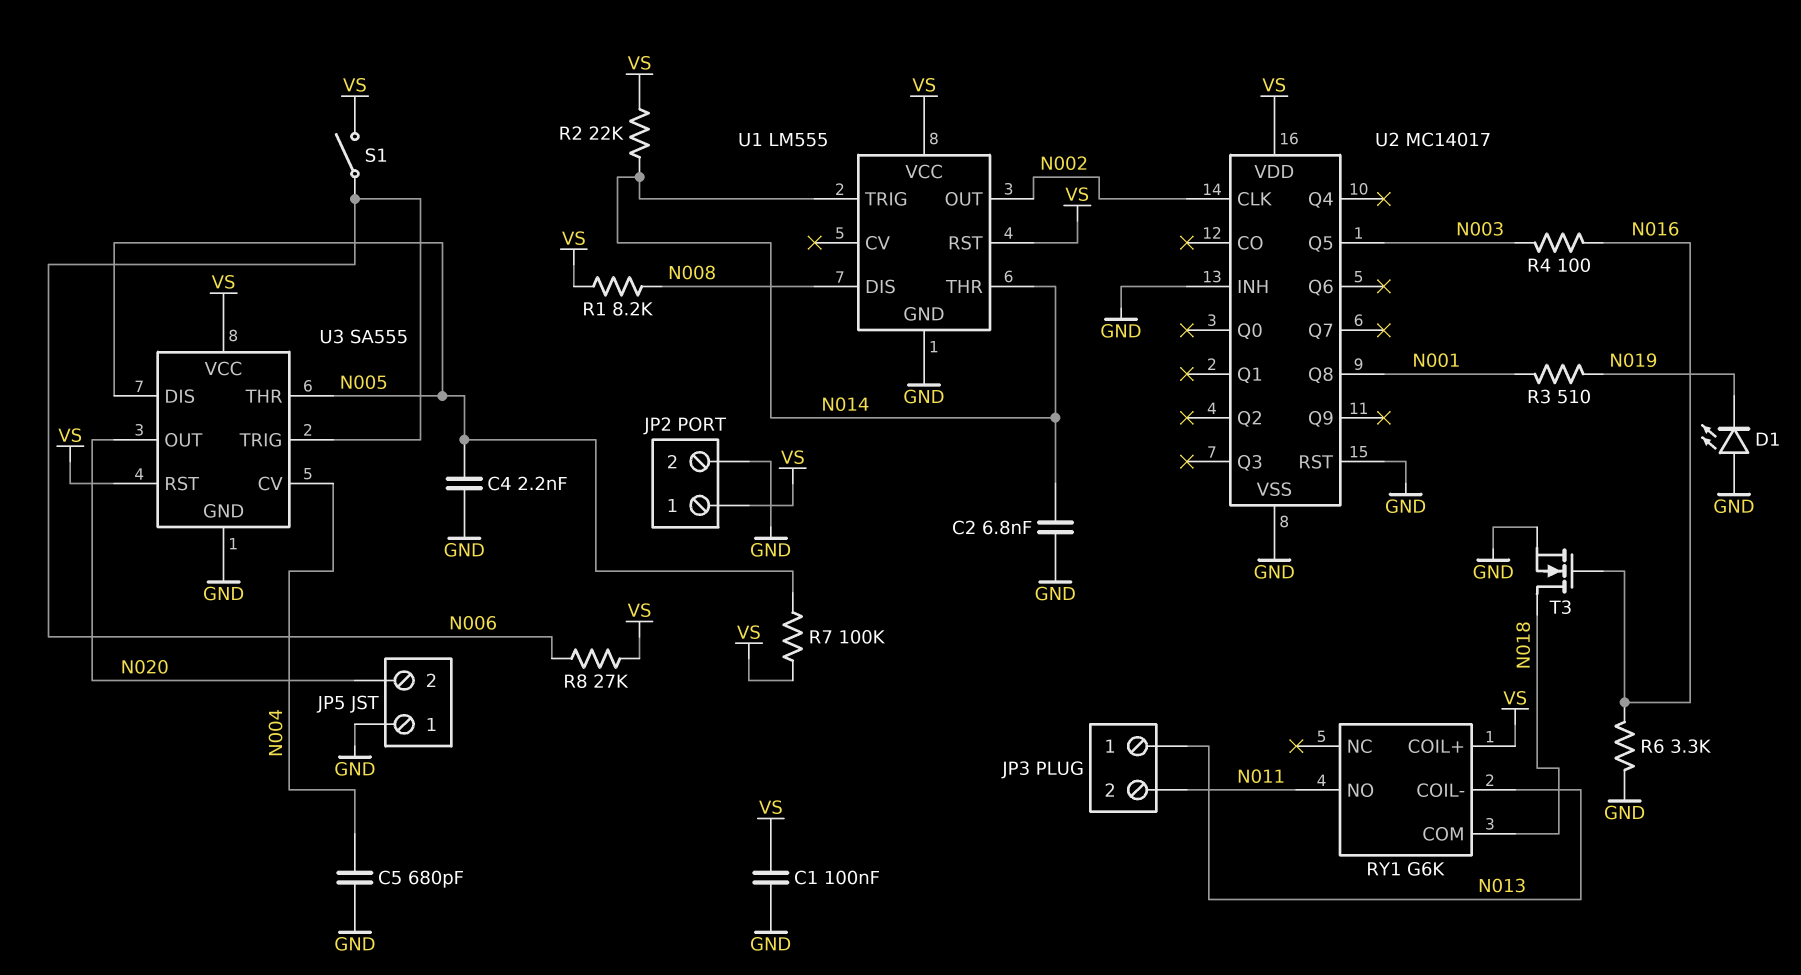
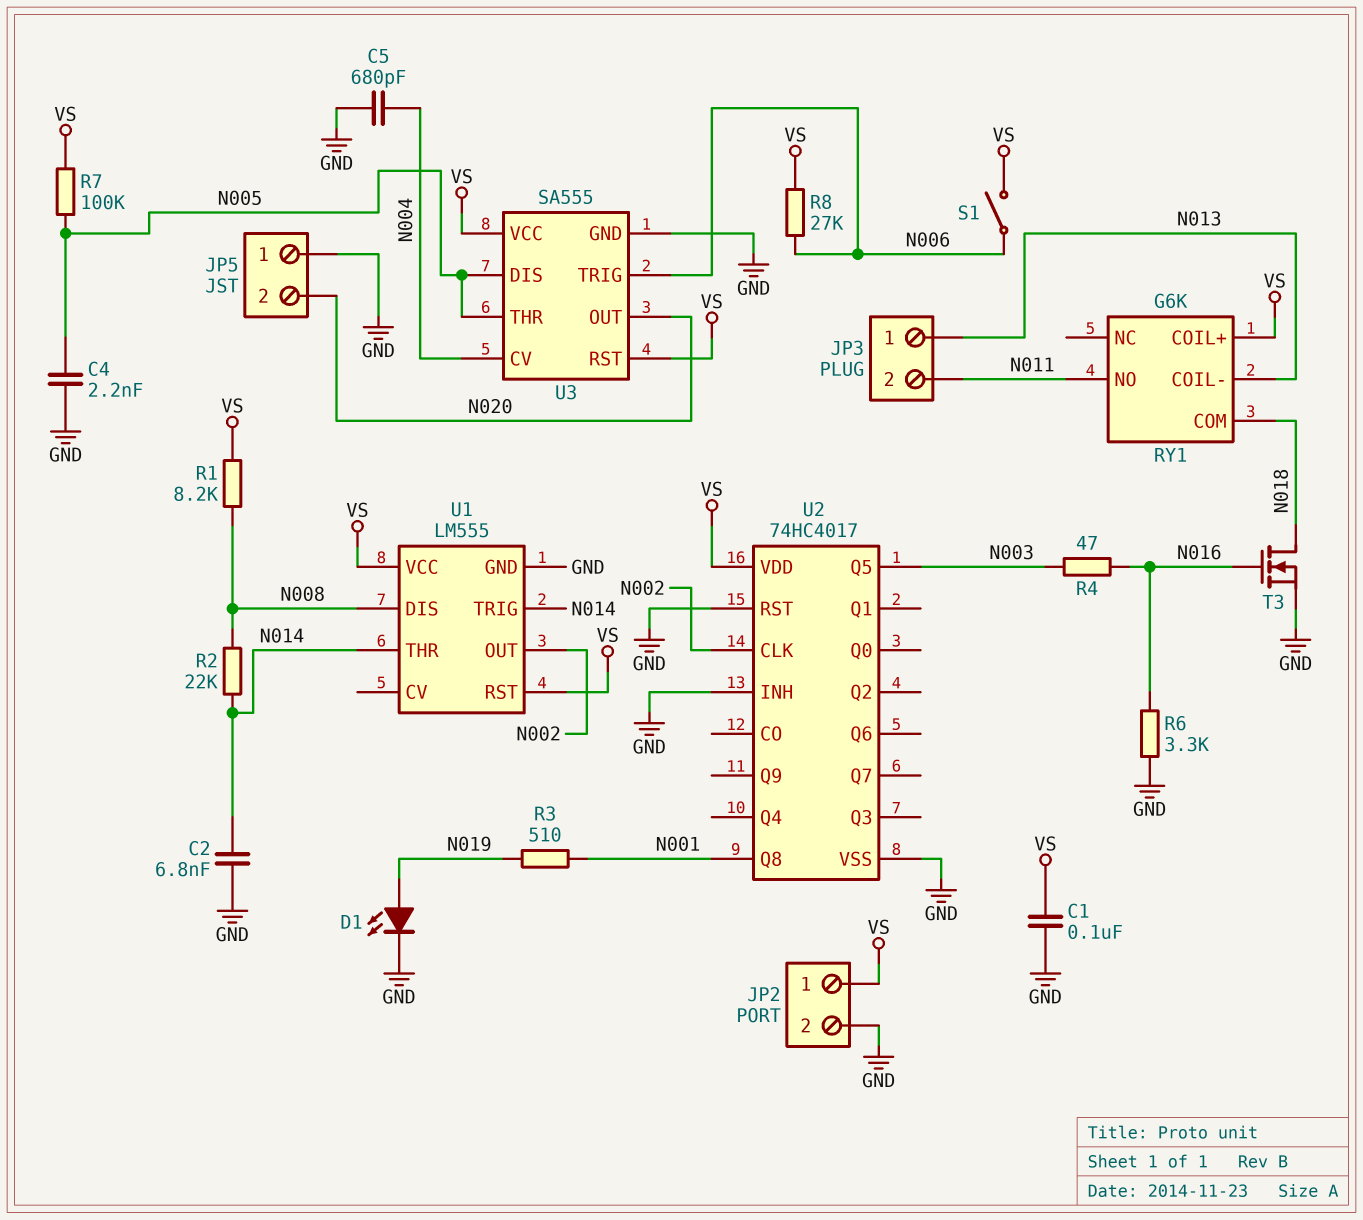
D1: LED (A GND, K N019) -> LED (A N019, K GND)
R2: 22k (N014, VS) -> 22k (N008, N014)
R4: 100 (N003, N016) -> 47 (N003, N016)
U2: MC14017 -> 74HC4017

